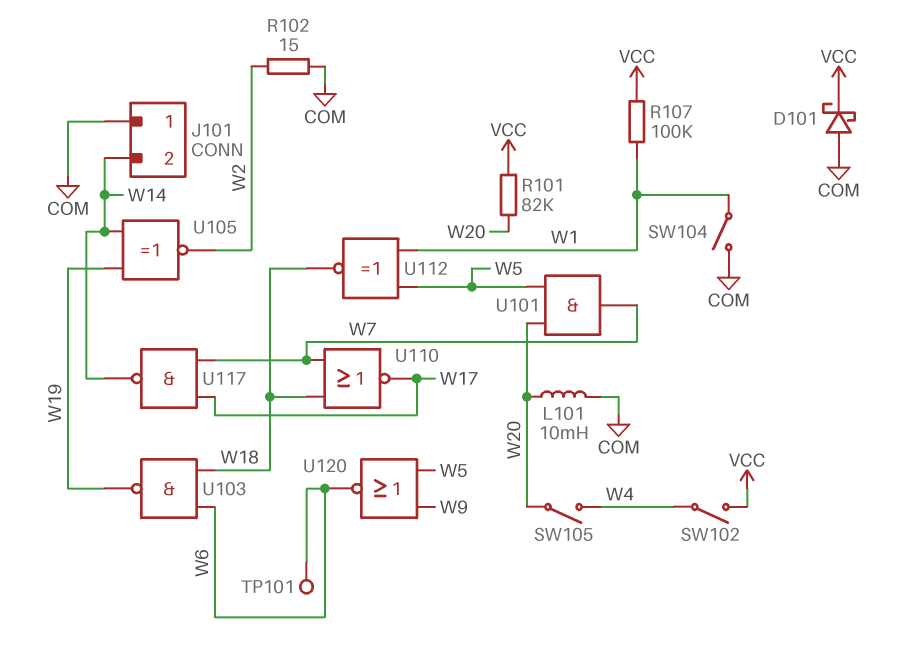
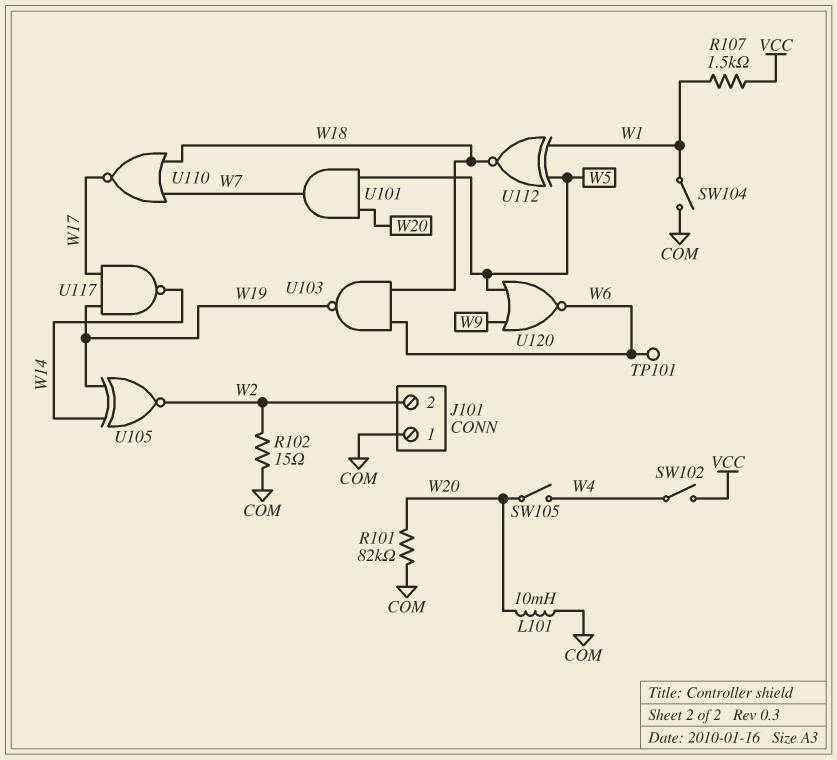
D101: schottky (A COM, K VCC) -> none
J101 pin 2: W14 -> W2
R101: 82k (VCC, W20) -> 82k (COM, W20)
R107: 100k (VCC, W1) -> 1.5k (VCC, W1)
U117: NAND (in W7, in W17, out W14) -> NAND (in W17, in W19, out W14)

